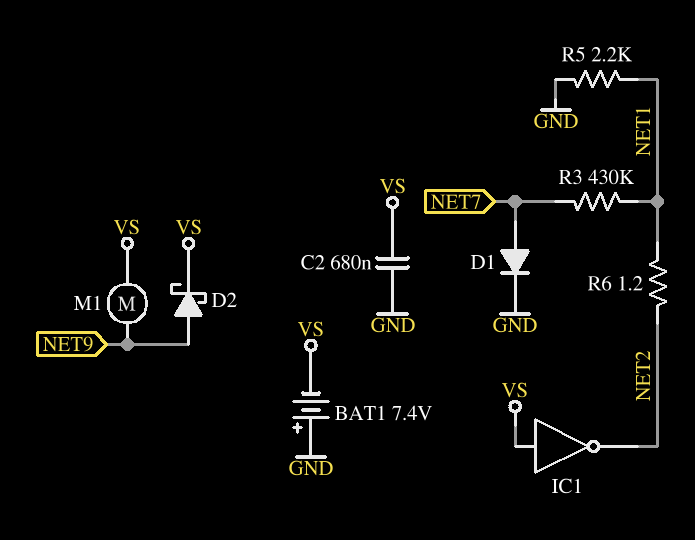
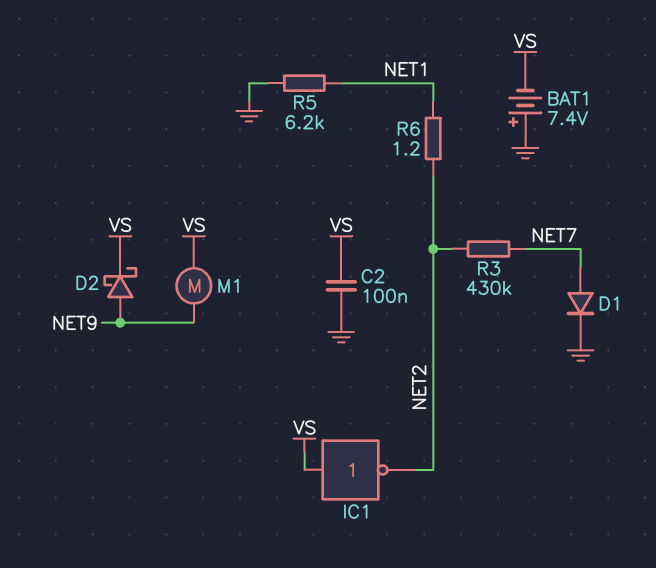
C2: 680nF (GND, VS) -> 100nF (GND, VS)
R3: 430k (NET1, NET7) -> 430k (NET2, NET7)
R5: 2.2k (GND, NET1) -> 6.2k (GND, NET1)

